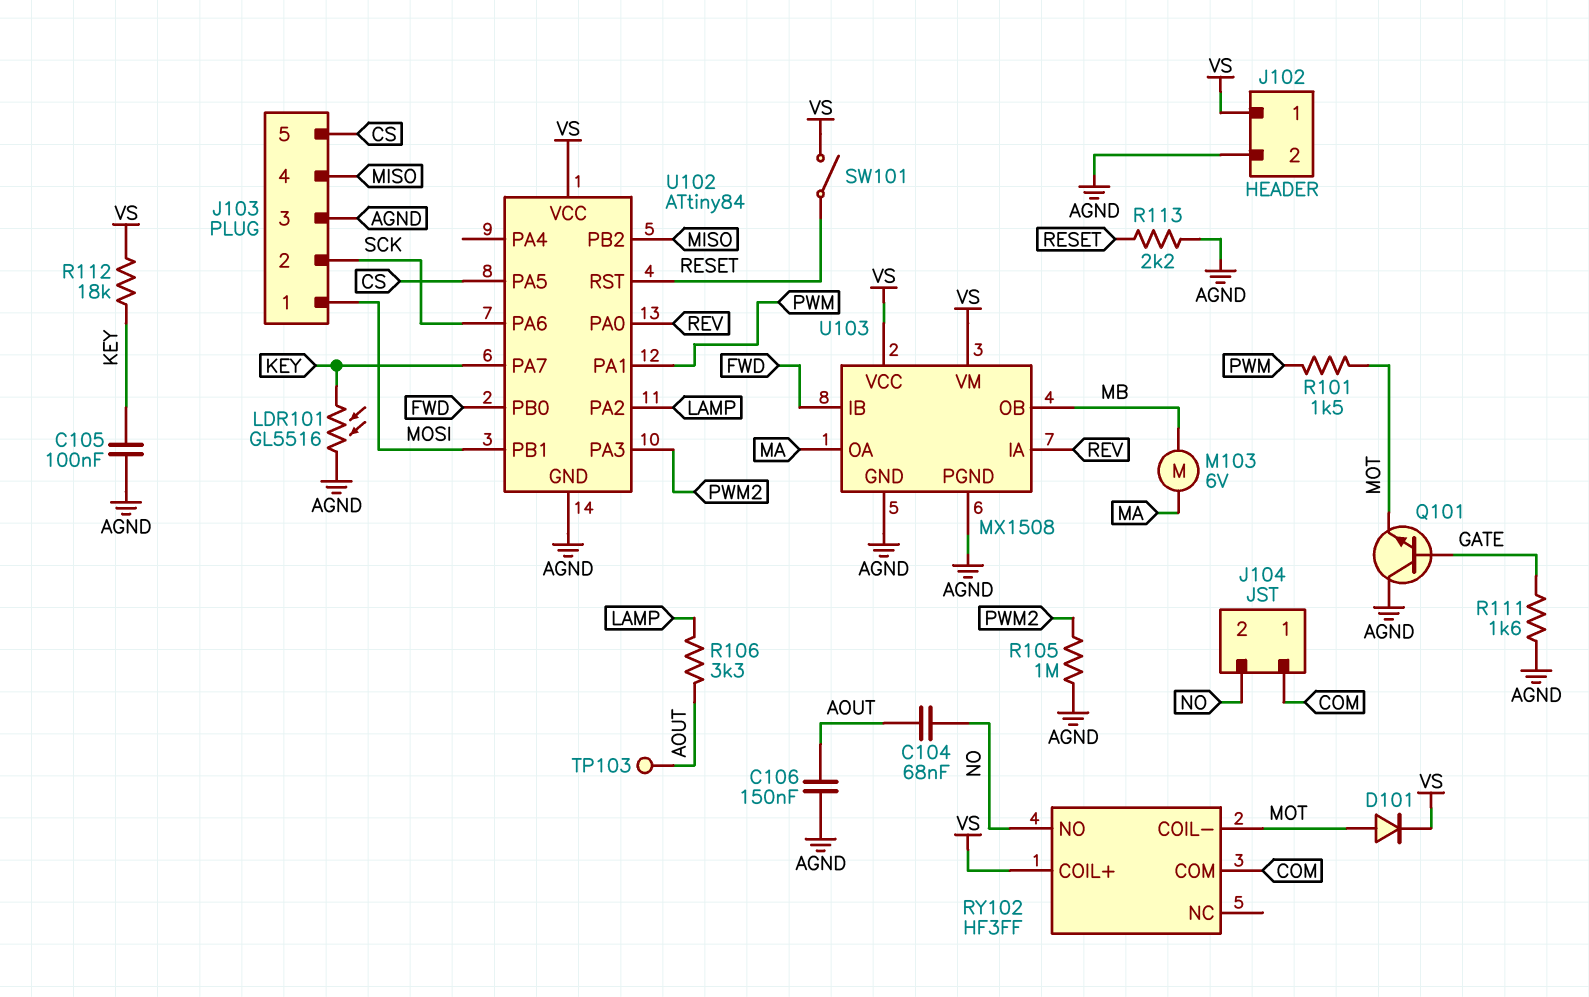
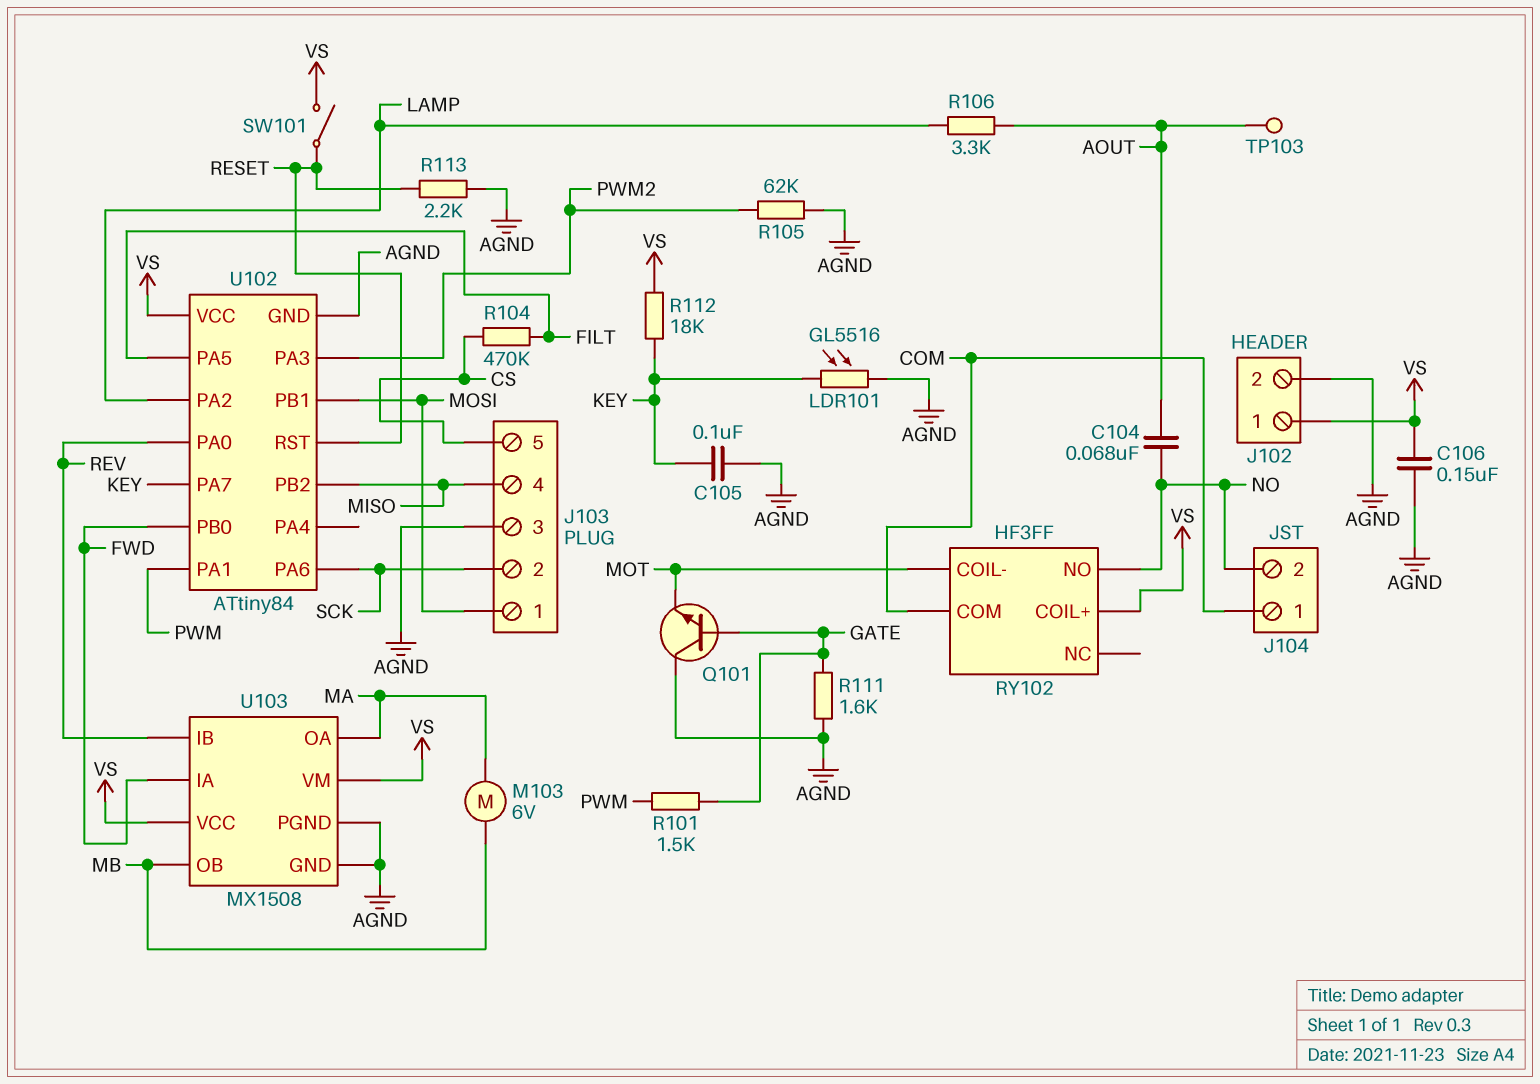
C106: 150nF (AGND, AOUT) -> 150nF (AGND, VS)
D101: diode (A MOT, K VS) -> none
R101: 1.5k (MOT, PWM) -> 1.5k (GATE, PWM)
R104: none -> 470k (CS, FILT)
R105: 1M (AGND, PWM2) -> 62k (AGND, PWM2)
U102 pin PA5: CS -> FILT
U103 pin IA: REV -> FWD
U103 pin IB: FWD -> REV

